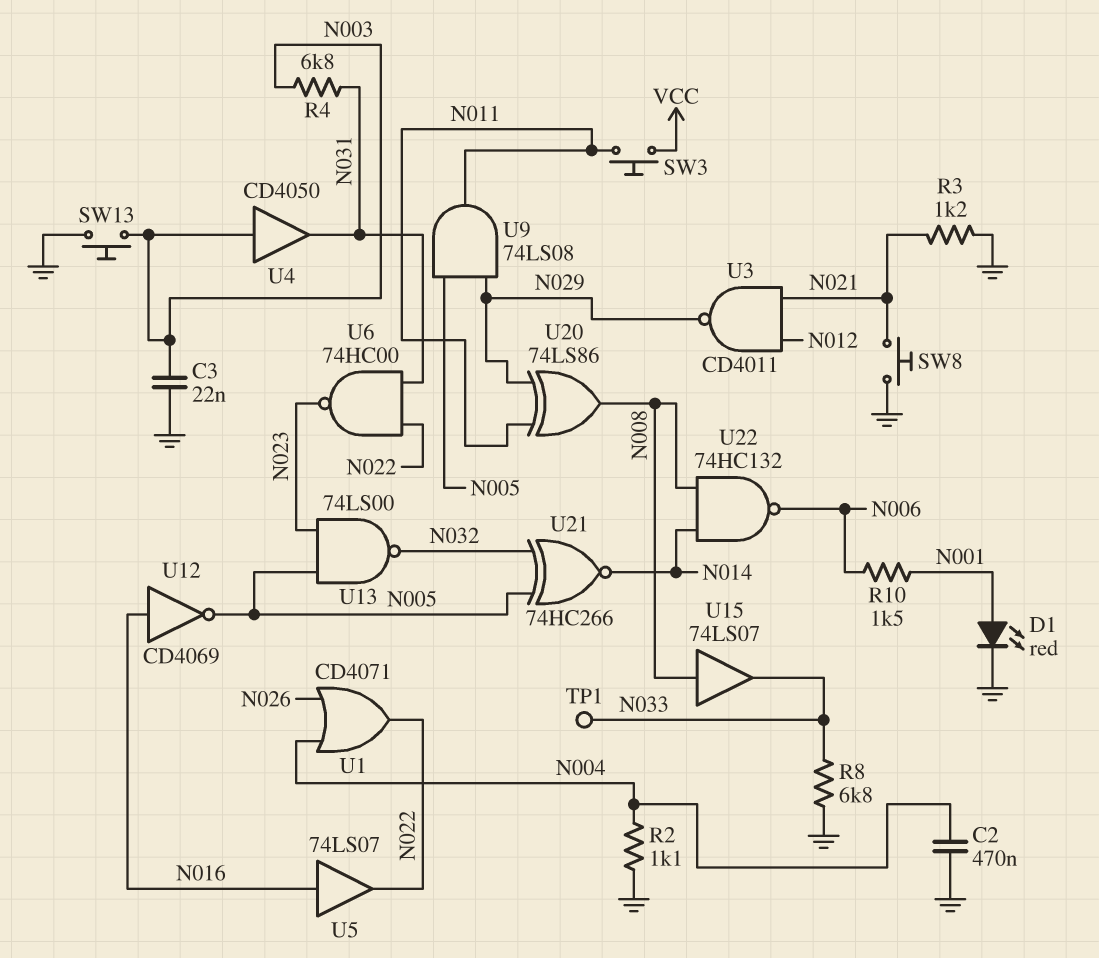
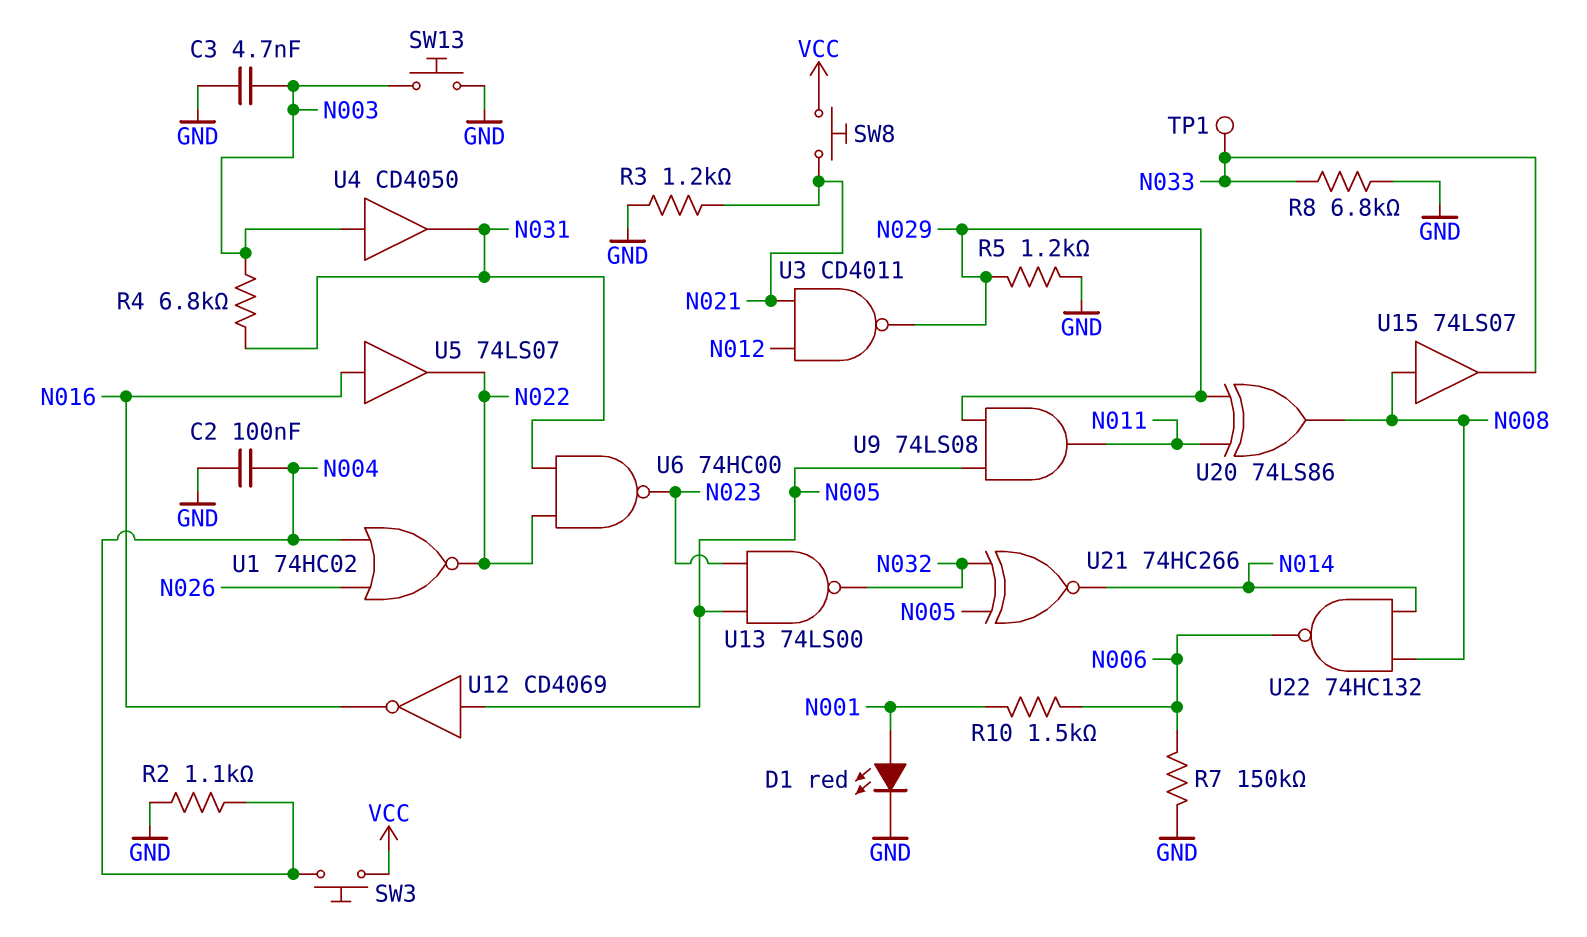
C2: 470nF (GND, N004) -> 100nF (GND, N004)
C3: 22nF (GND, N003) -> 4.7nF (GND, N003)
R5: none -> 1.2k (GND, N029)
R7: none -> 150k (GND, N006)
SW3: button (N011, VCC) -> button (N004, VCC)
SW8: button (GND, N021) -> button (N021, VCC)
U1: OR CD4071 (in N004, in N026, out N022) -> NOR 74HC02 (in N004, in N026, out N022)
U12: NOT CD4069 (in N016, out N005) -> NOT CD4069 (in N005, out N016)

